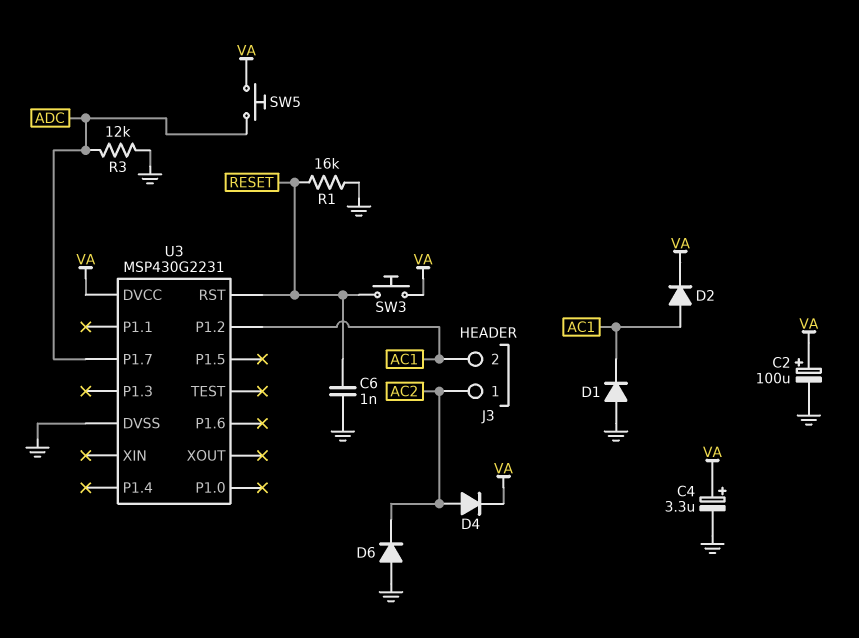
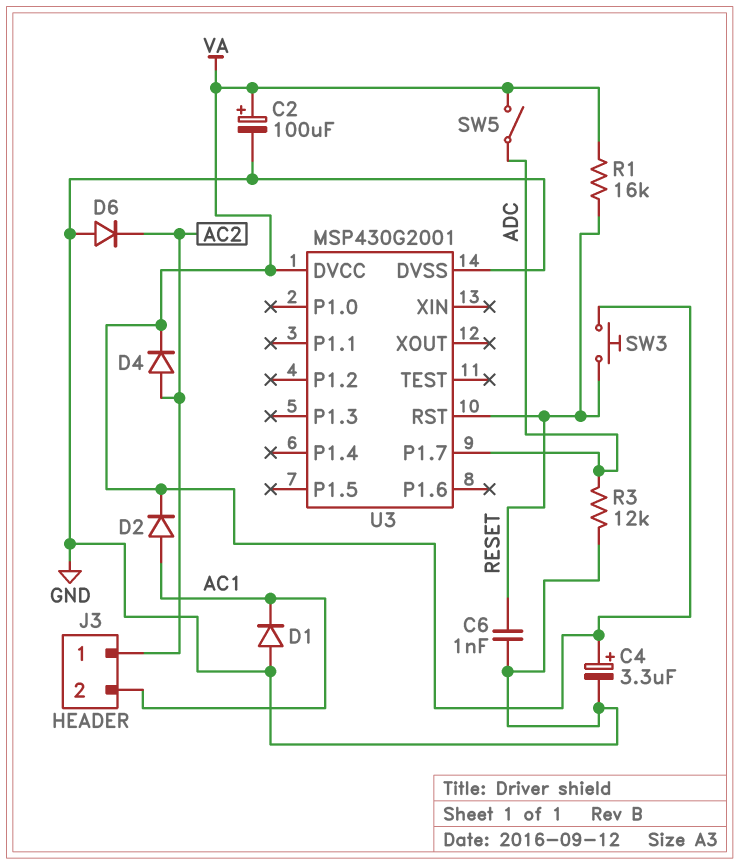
R1: 16k (GND, RESET) -> 16k (RESET, VA)
SW5: button (ADC, VA) -> switch (ADC, VA)
U3: MSP430G2231 -> MSP430G2001
U3 pin P1.2: AC1 -> none

